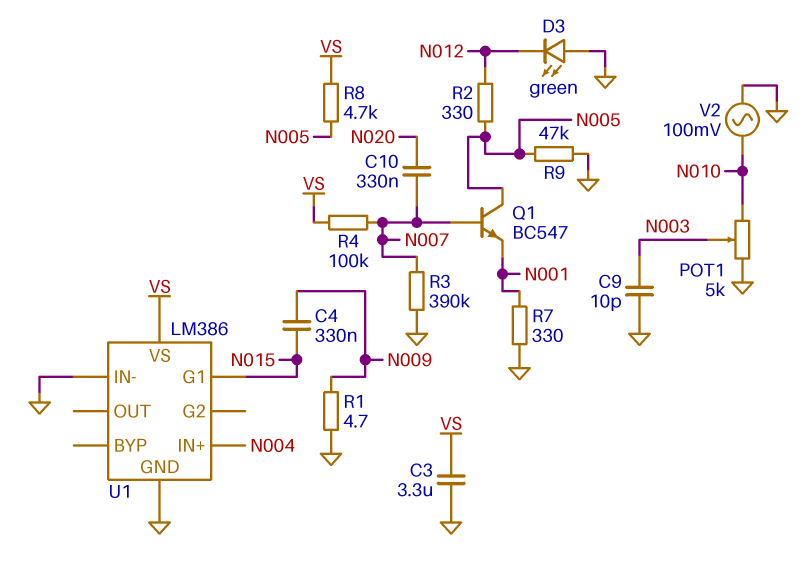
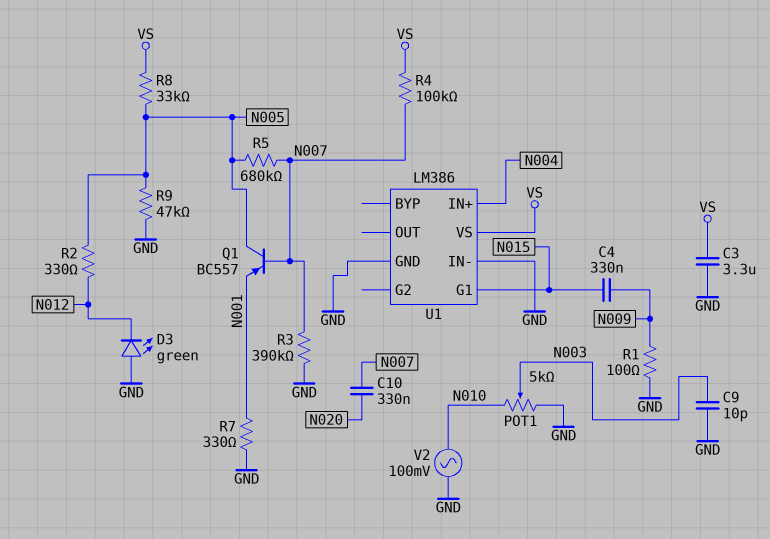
Q1: NPN BC547 (B N007, C N005, E N001) -> PNP BC557 (B N007, C N005, E N001)
R1: 4.7 (GND, N009) -> 100 (GND, N009)
R5: none -> 680k (N005, N007)
R8: 4.7k (N005, VS) -> 33k (N005, VS)

